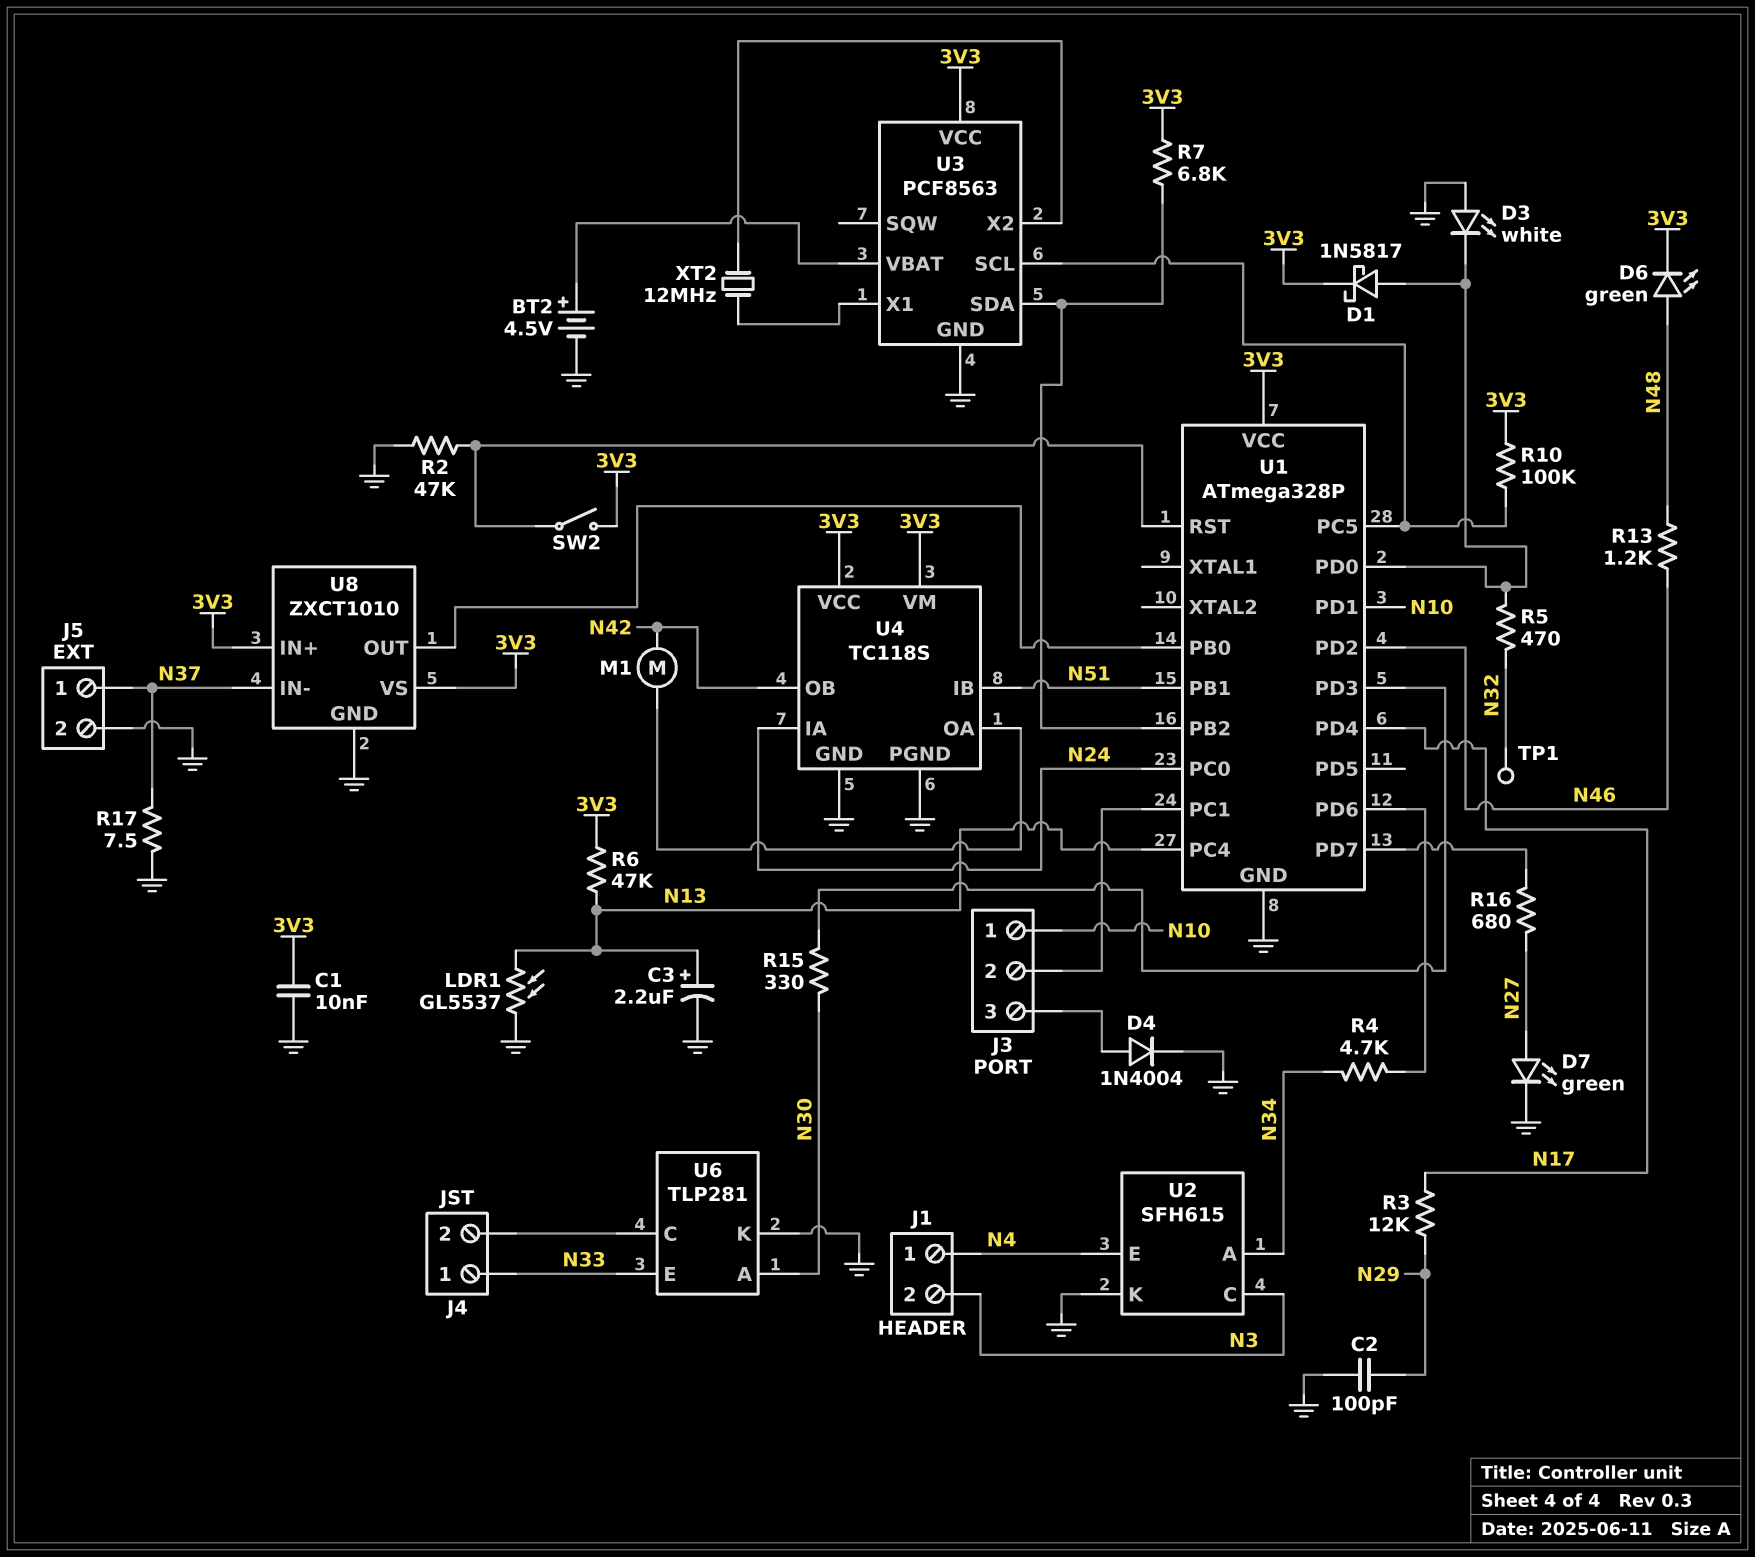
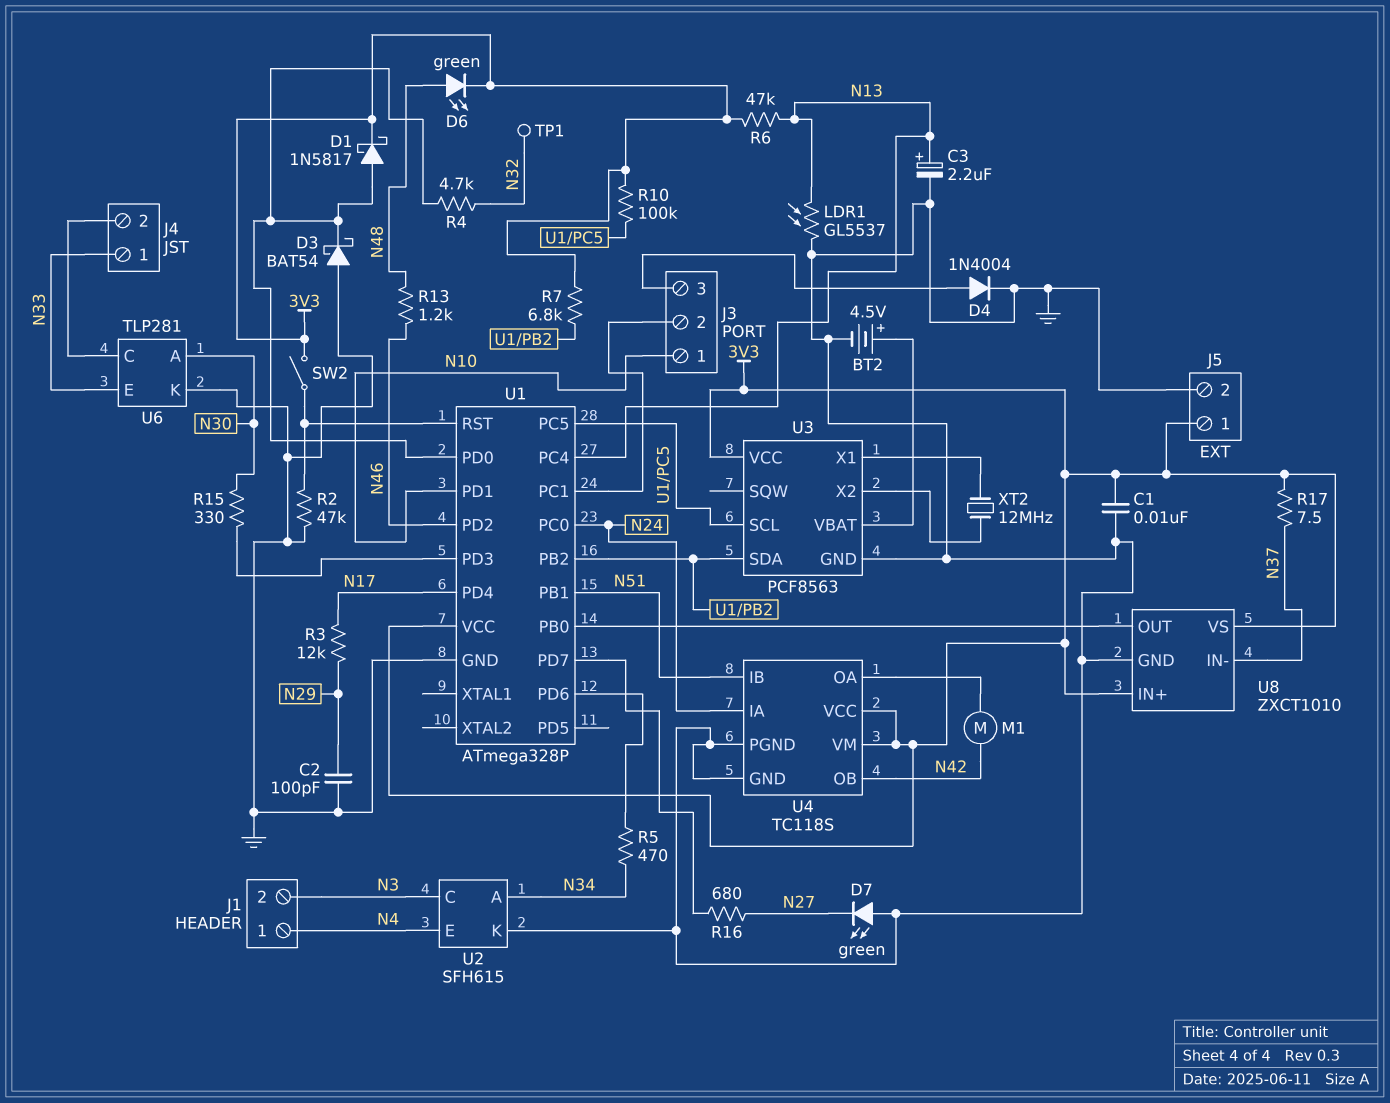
D3: LED white (A GND, K U1/PD0) -> schottky BAT54 (A GND, K U1/PD0)
D7: LED green (A N27, K GND) -> LED green (A GND, K N27)
J5 pin 1: N37 -> 3V3
R4: 4.7k (N34, U1/PD6) -> 4.7k (N32, U1/PD0)
R5: 470 (N32, U1/PD0) -> 470 (N34, U1/PD6)
R17: 7.5 (GND, N37) -> 7.5 (3V3, N37)

